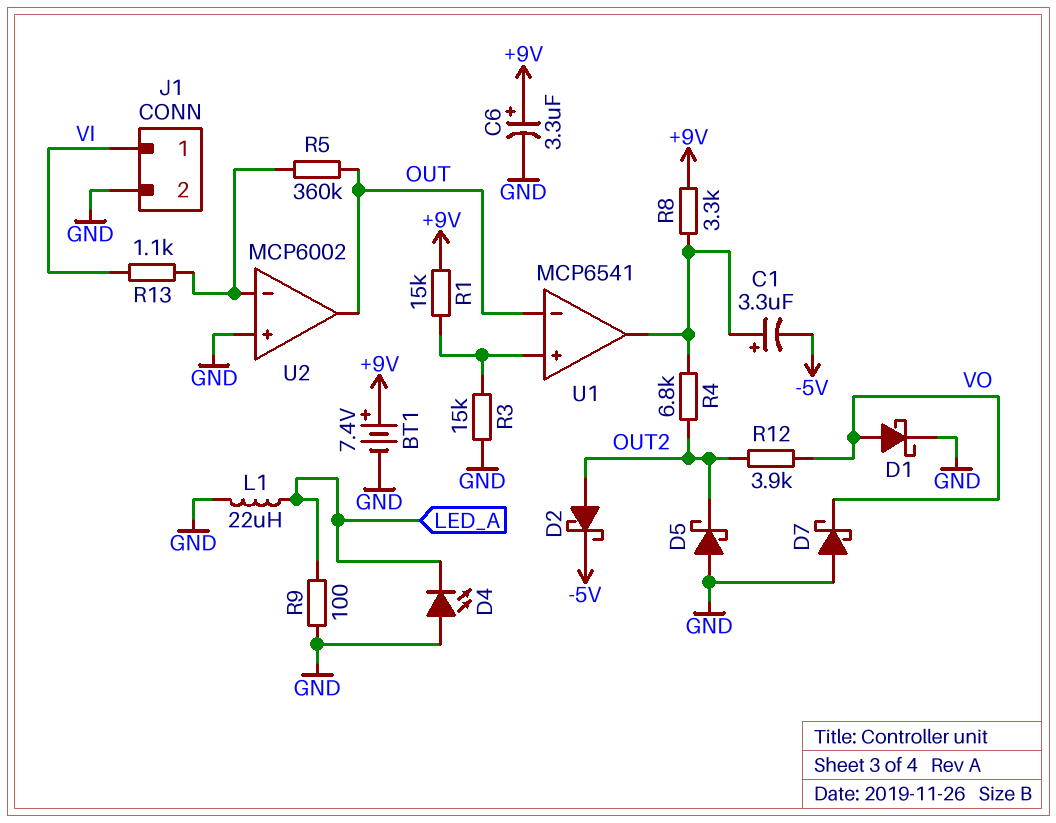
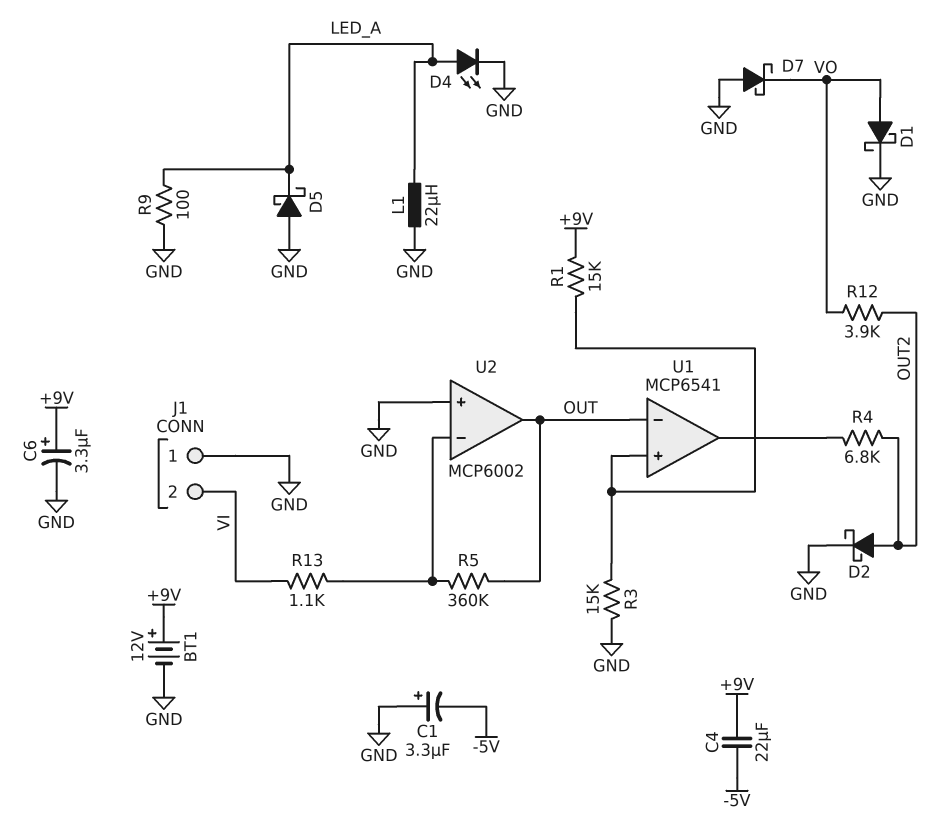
BT1: 7.4V (plus +9V, minus GND) -> 12V (plus +9V, minus GND)
C1: 3.3uF (plus U1/out, minus -5V) -> 3.3uF (plus GND, minus -5V)
C4: none -> 22uF (+9V, -5V)
D2: schottky (A OUT2, K -5V) -> schottky (A OUT2, K GND)
D4: LED (A GND, K LED_A) -> LED (A LED_A, K GND)
D5: schottky (A GND, K OUT2) -> schottky (A GND, K LED_A)
J1 pin 1: VI -> GND
J1 pin 2: GND -> VI
R8: 3.3k (+9V, U1/out) -> none

